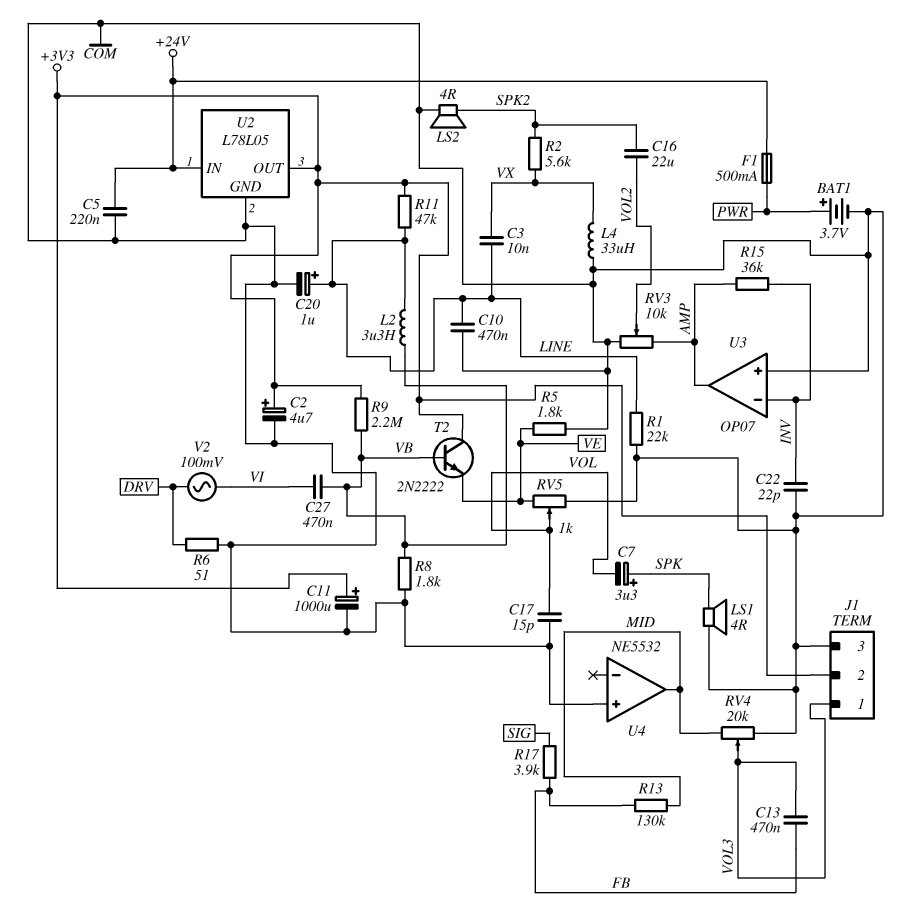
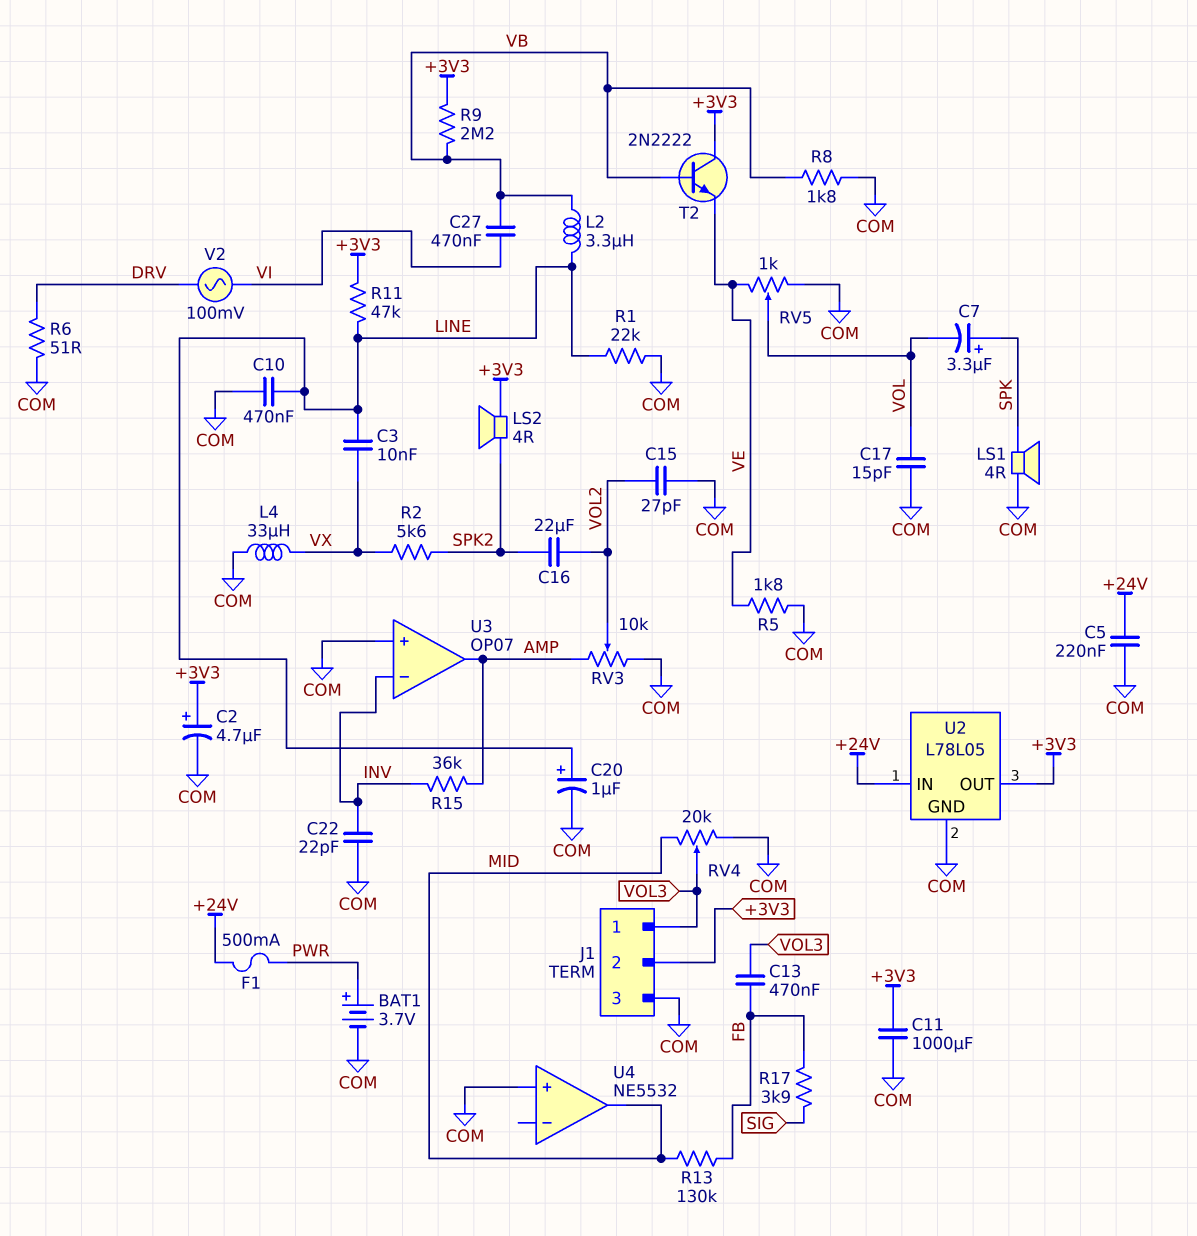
C11: 1000uF (plus +3V3, minus COM) -> 1000uF (+3V3, COM)
C15: none -> 27pF (COM, VOL2)
LS2: speaker 4R (COM, SPK2) -> speaker 4R (+3V3, SPK2)

